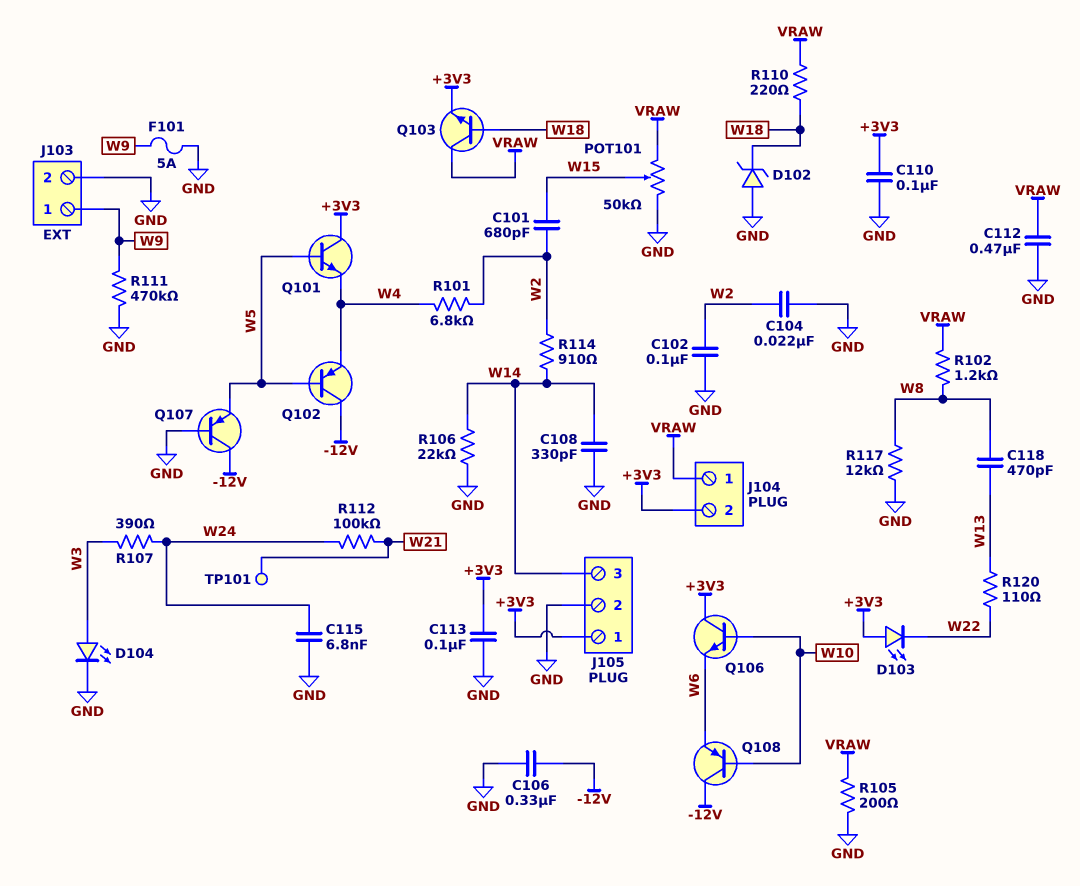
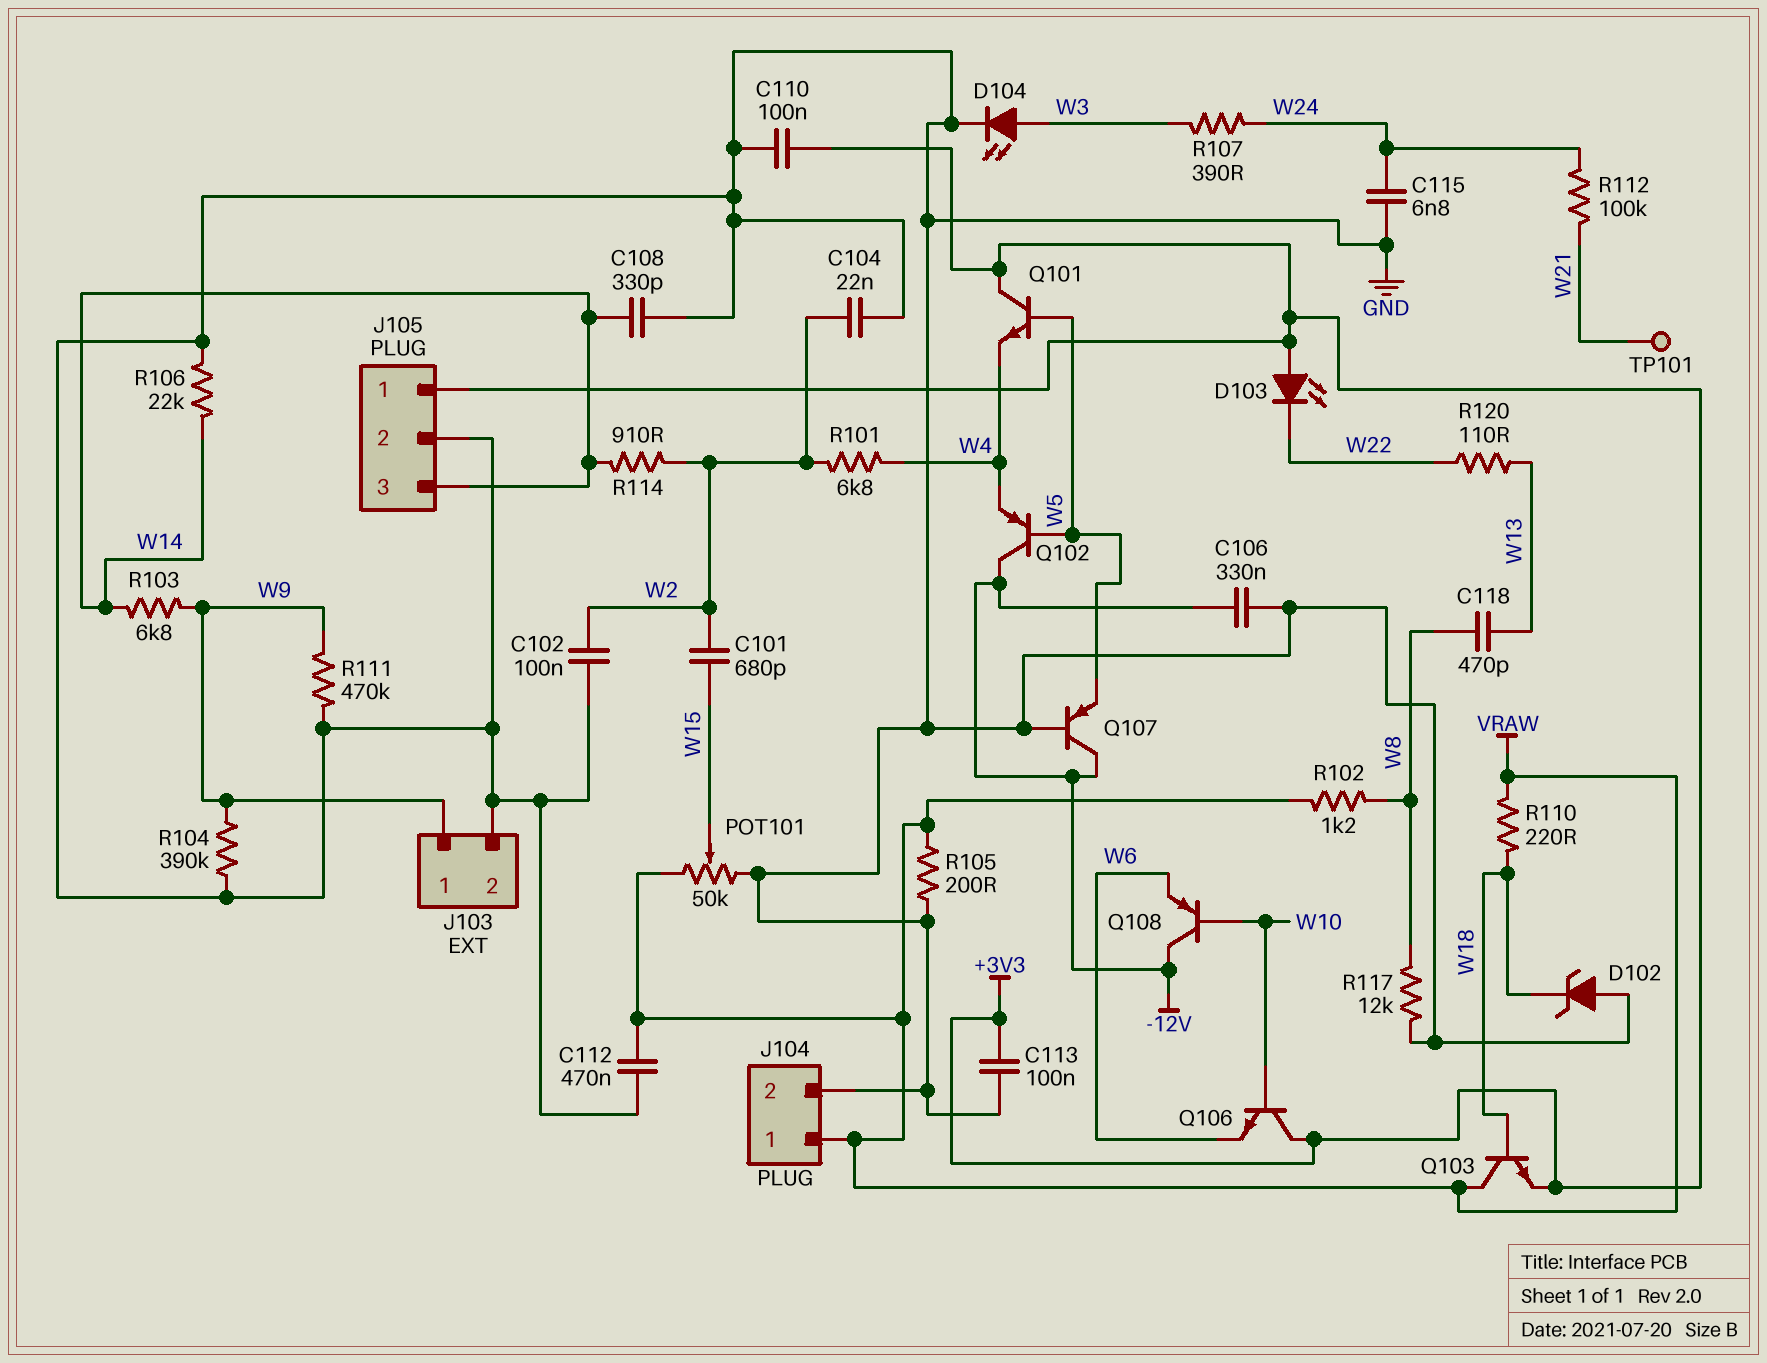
F101: 5A (GND, W9) -> none
J104 pin 2: +3V3 -> GND
R103: none -> 6.8k (W9, W14)
R104: none -> 390k (GND, W9)

